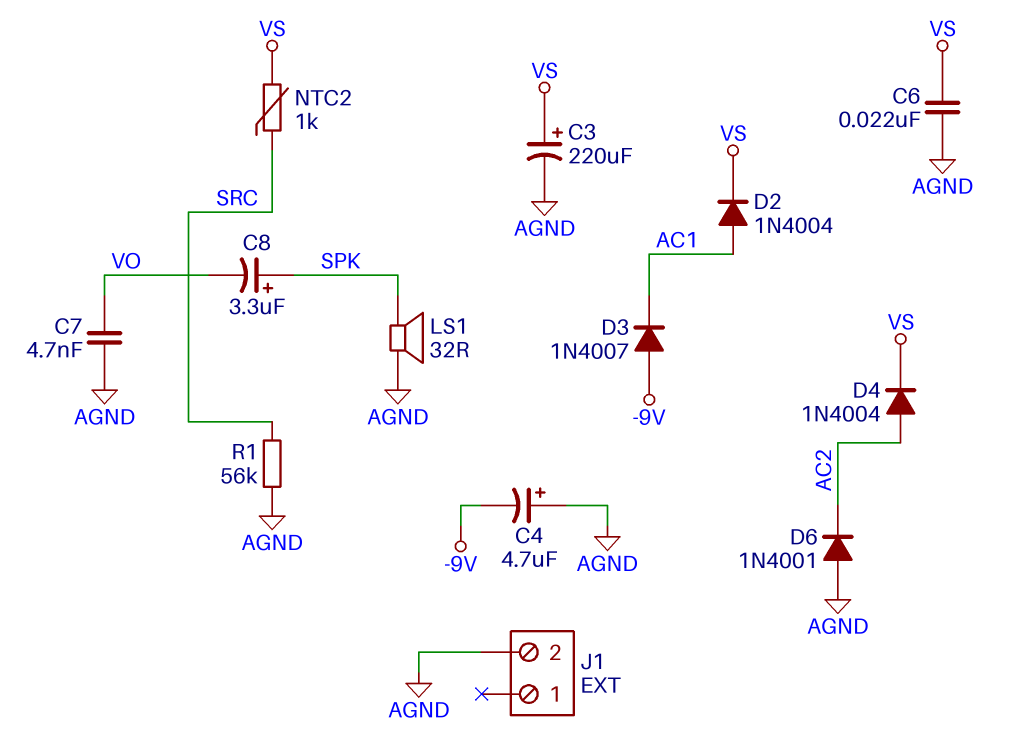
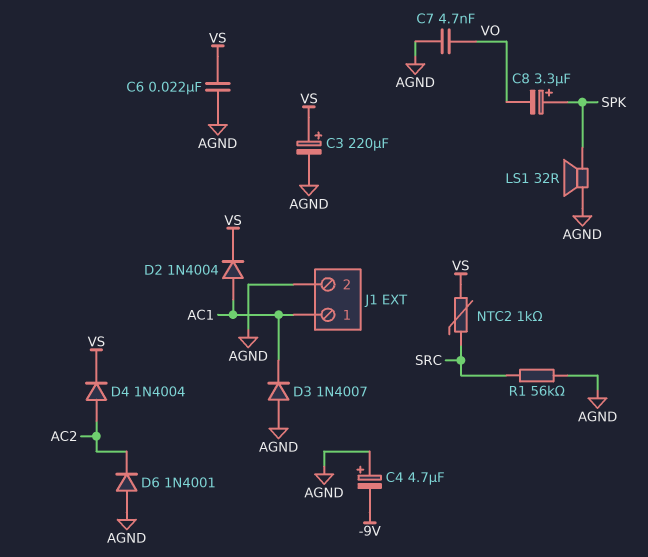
D3: diode 1N4007 (A -9V, K AC1) -> diode 1N4007 (A AGND, K AC1)
J1 pin 1: none -> AC1

